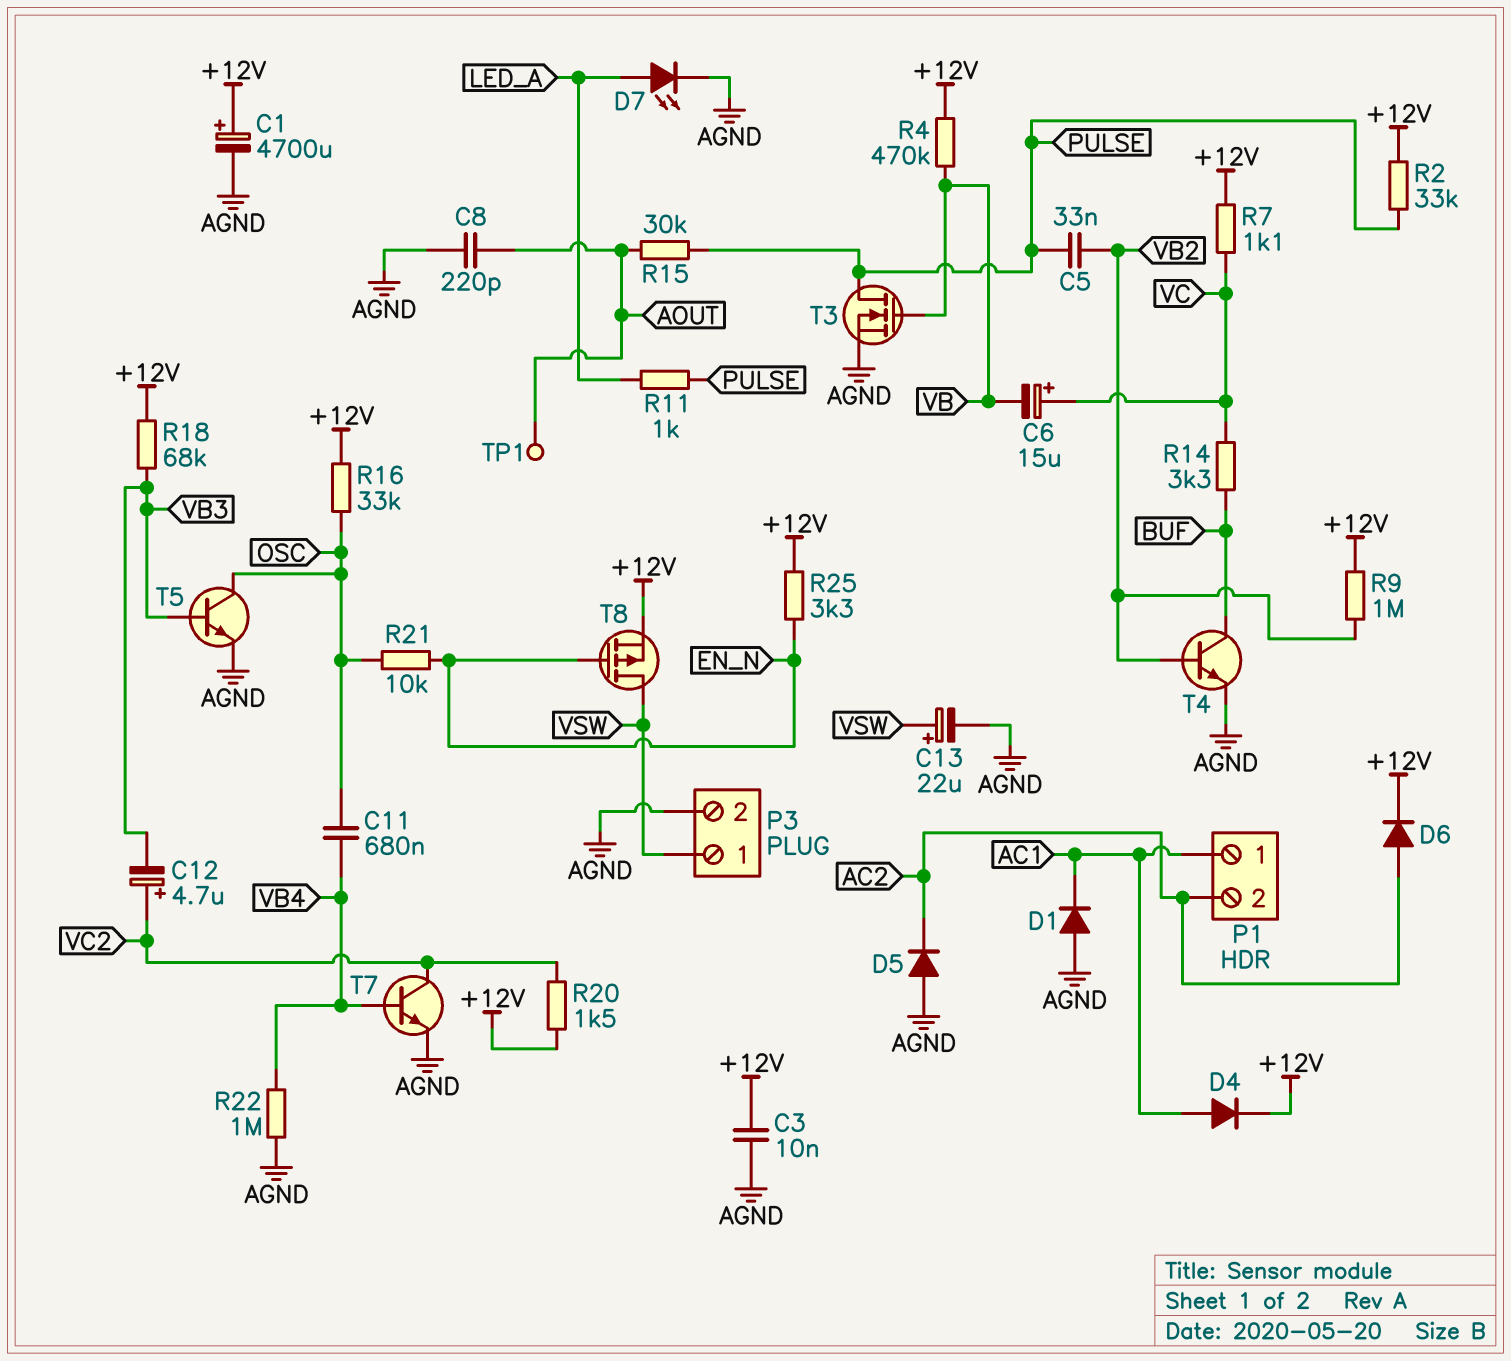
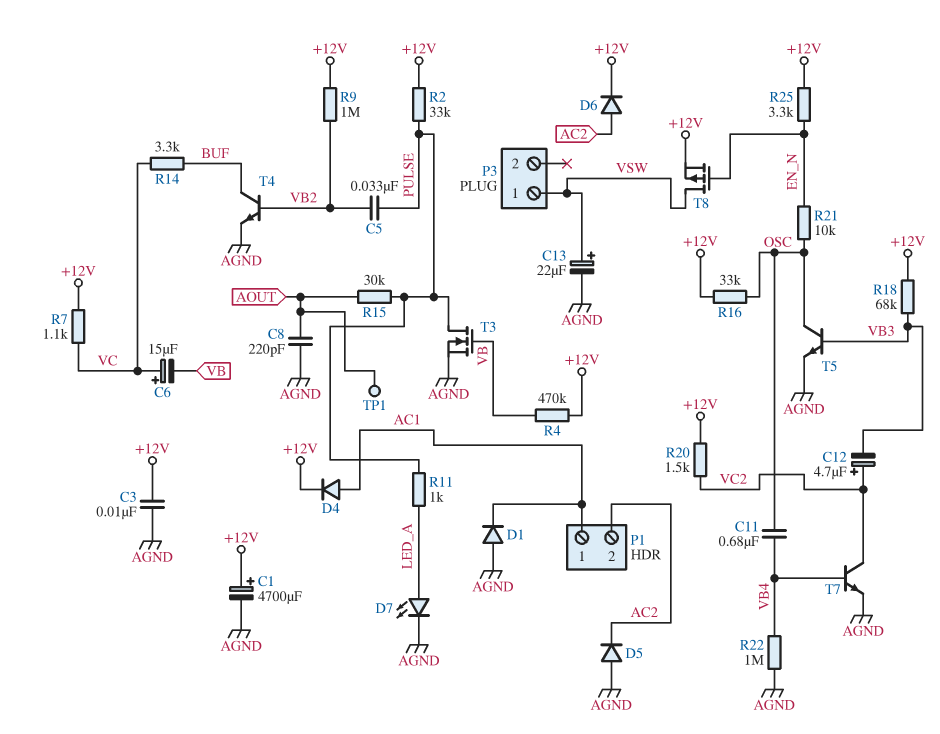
P3 pin 2: AGND -> none

